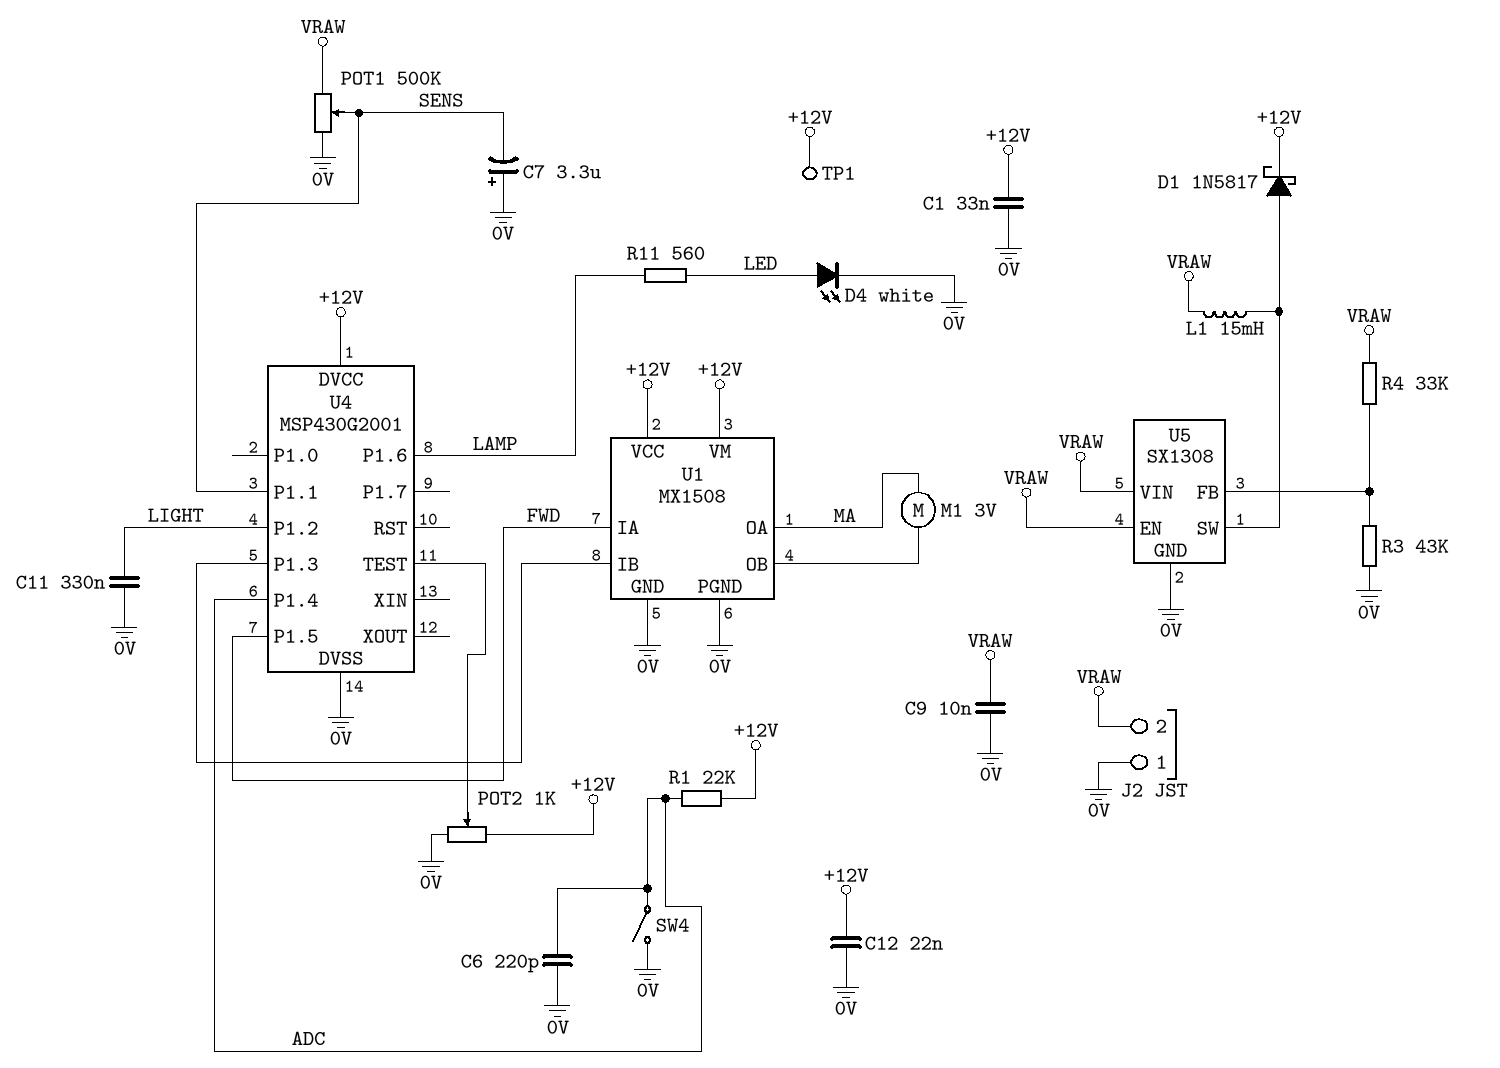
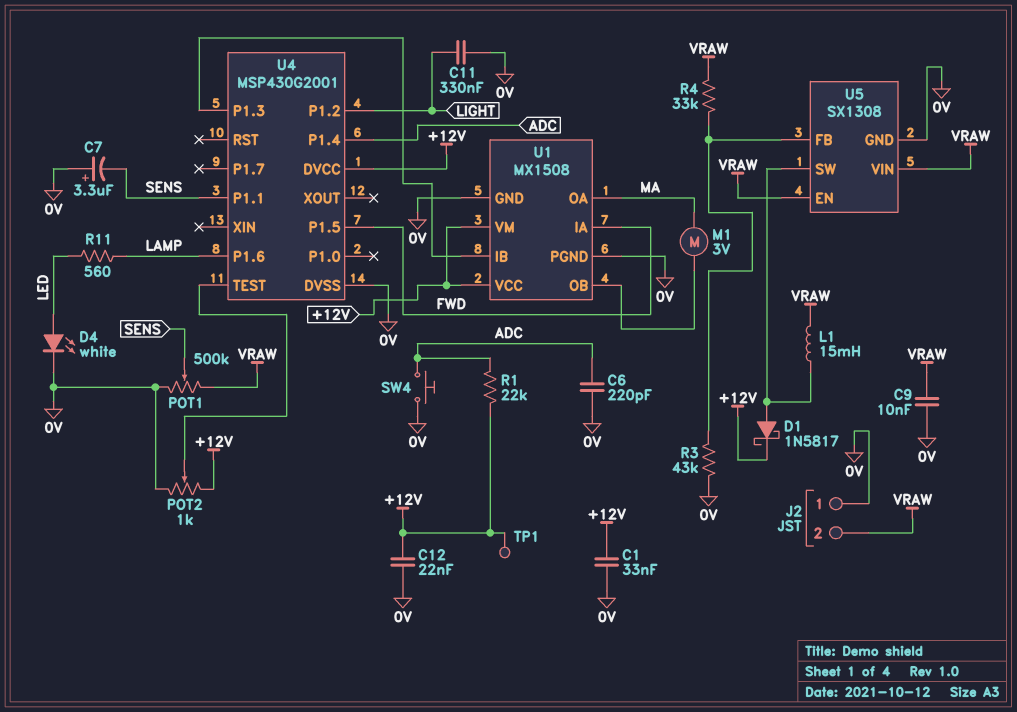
SW4: switch (0V, ADC) -> button (0V, ADC)

